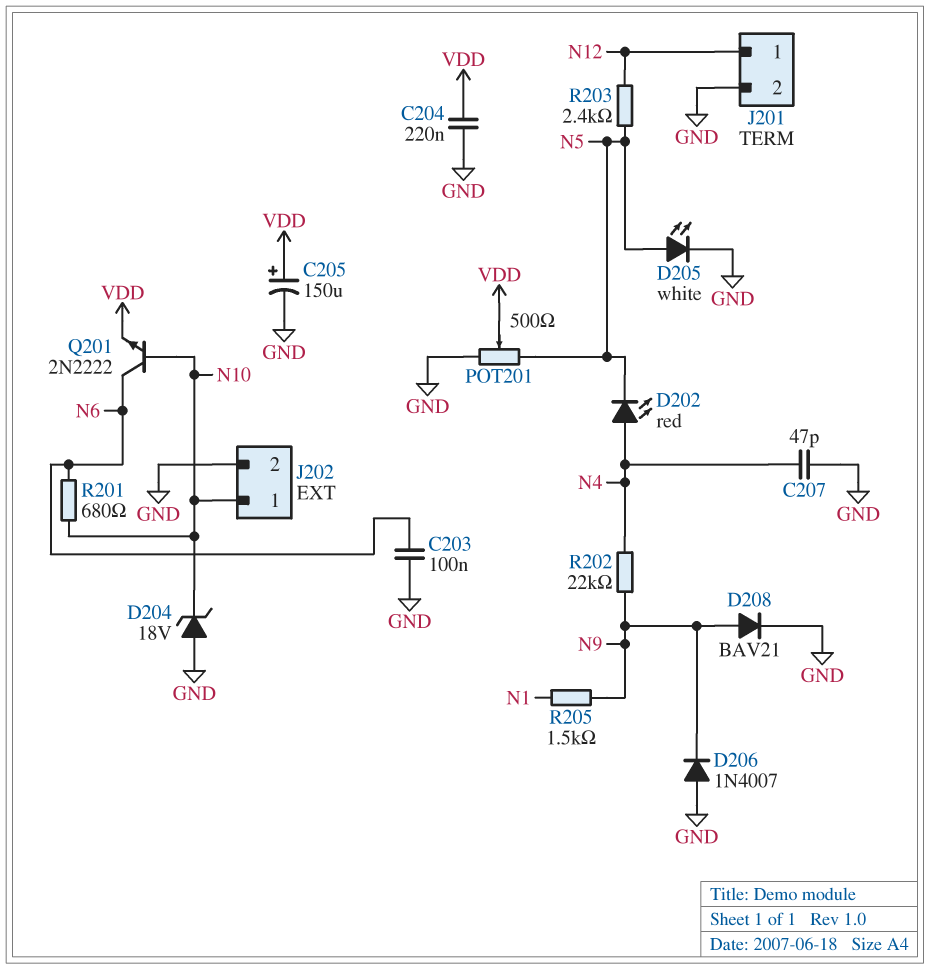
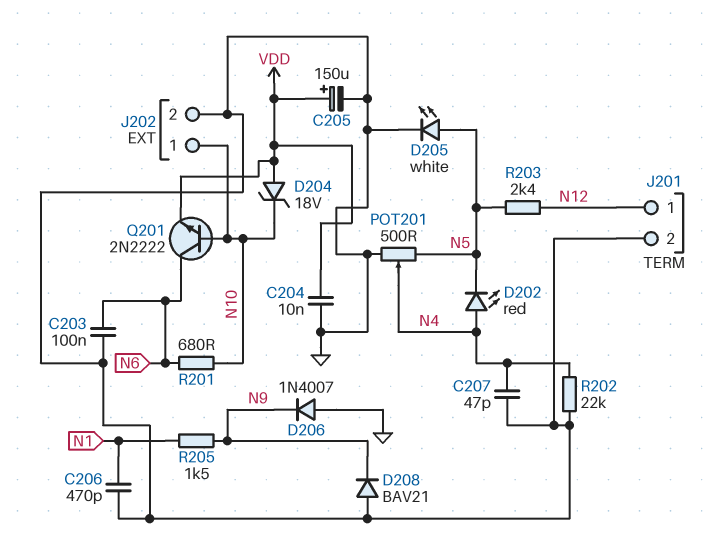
C204: 220nF (GND, VDD) -> 10nF (GND, VDD)
C206: none -> 470pF (GND, N1)
D204: zener 18V (A GND, K N10) -> zener 18V (A VDD, K N10)
D208: diode BAV21 (A N9, K GND) -> diode BAV21 (A GND, K N9)
POT201: 500 (GND, N5, wiper VDD) -> 500 (GND, N5, wiper N4)
R202: 22k (N4, N9) -> 22k (GND, N4)

